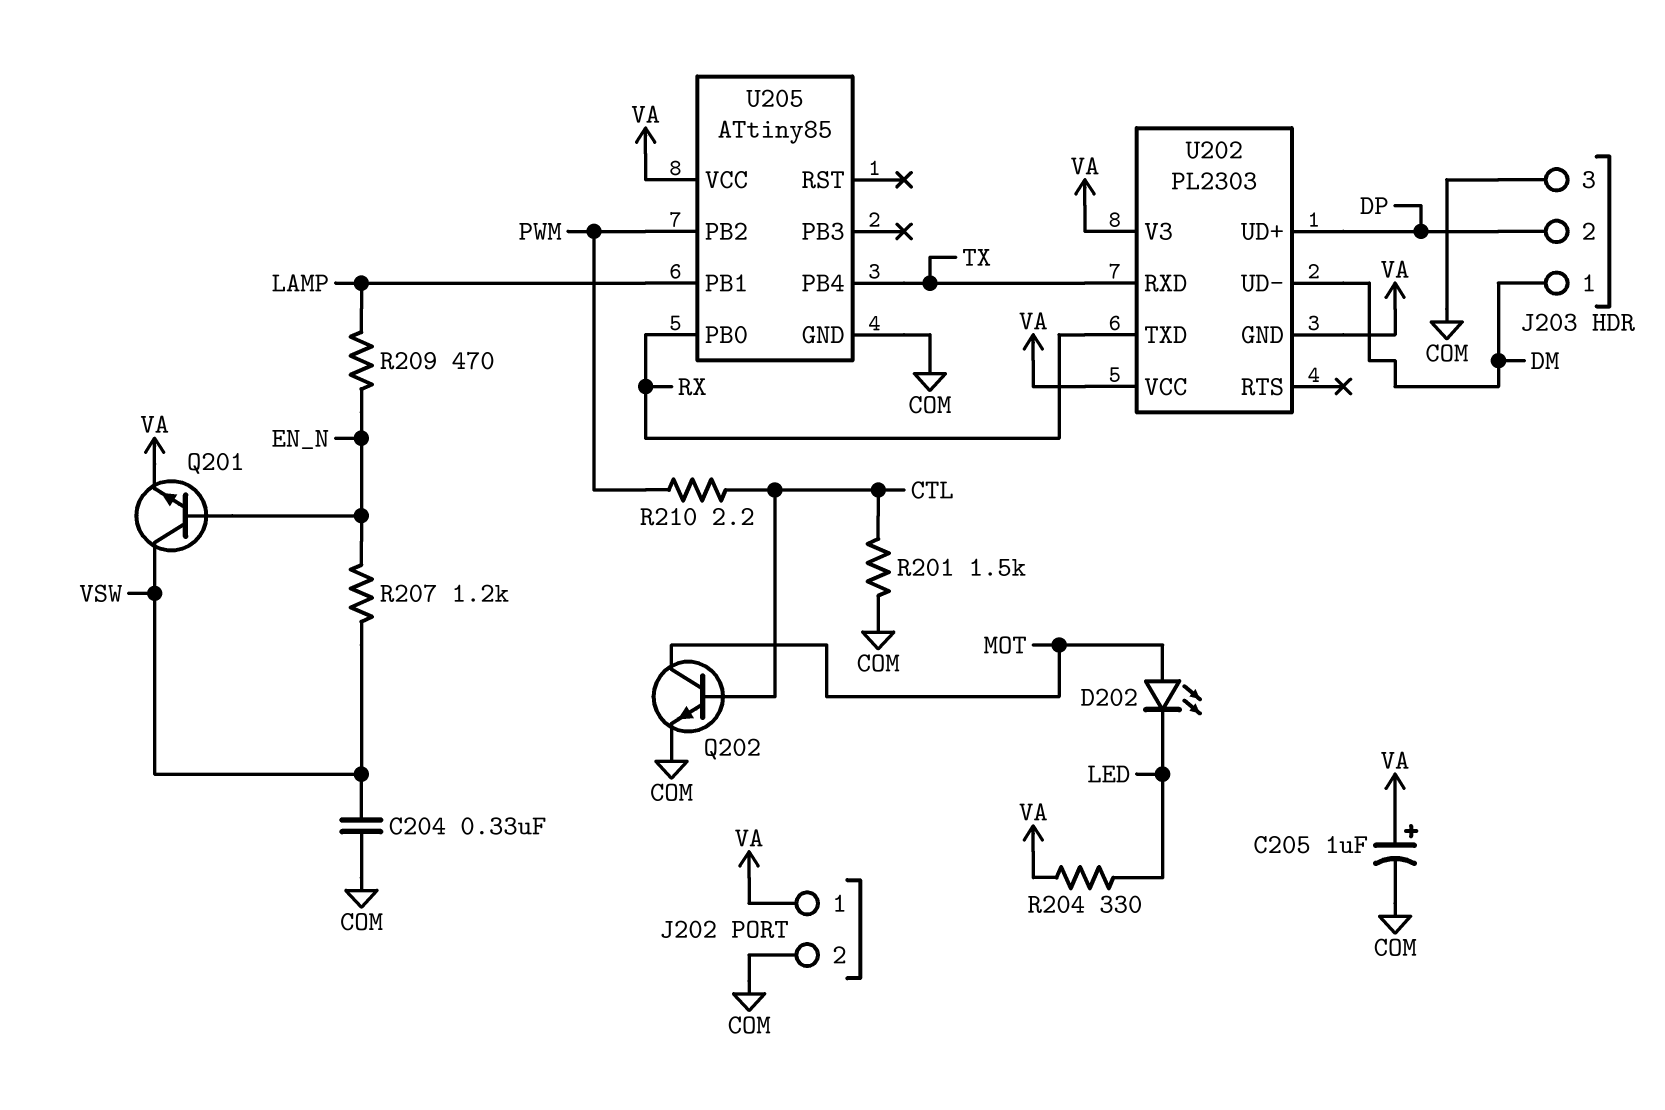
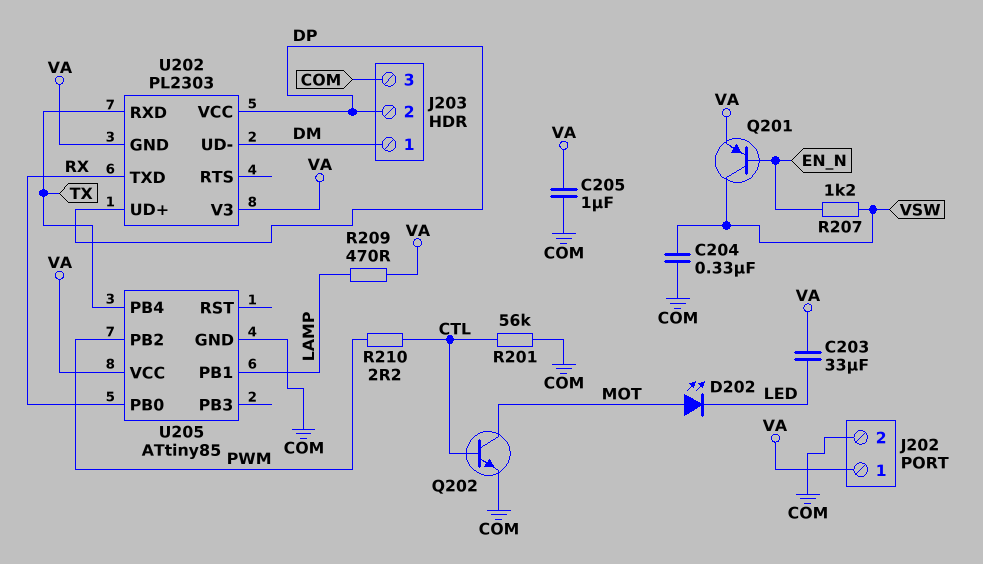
C203: none -> 33uF (LED, VA)
C205: 1uF (plus VA, minus COM) -> 1uF (COM, VA)
Q201: NPN (B EN_N, C VSW, E VA) -> PNP (B EN_N, C VSW, E VA)
R201: 1.5k (COM, CTL) -> 56k (COM, CTL)
R204: 330 (LED, VA) -> none
R209: 470 (EN_N, LAMP) -> 470 (LAMP, VA)
U202 pin VCC: VA -> DP

